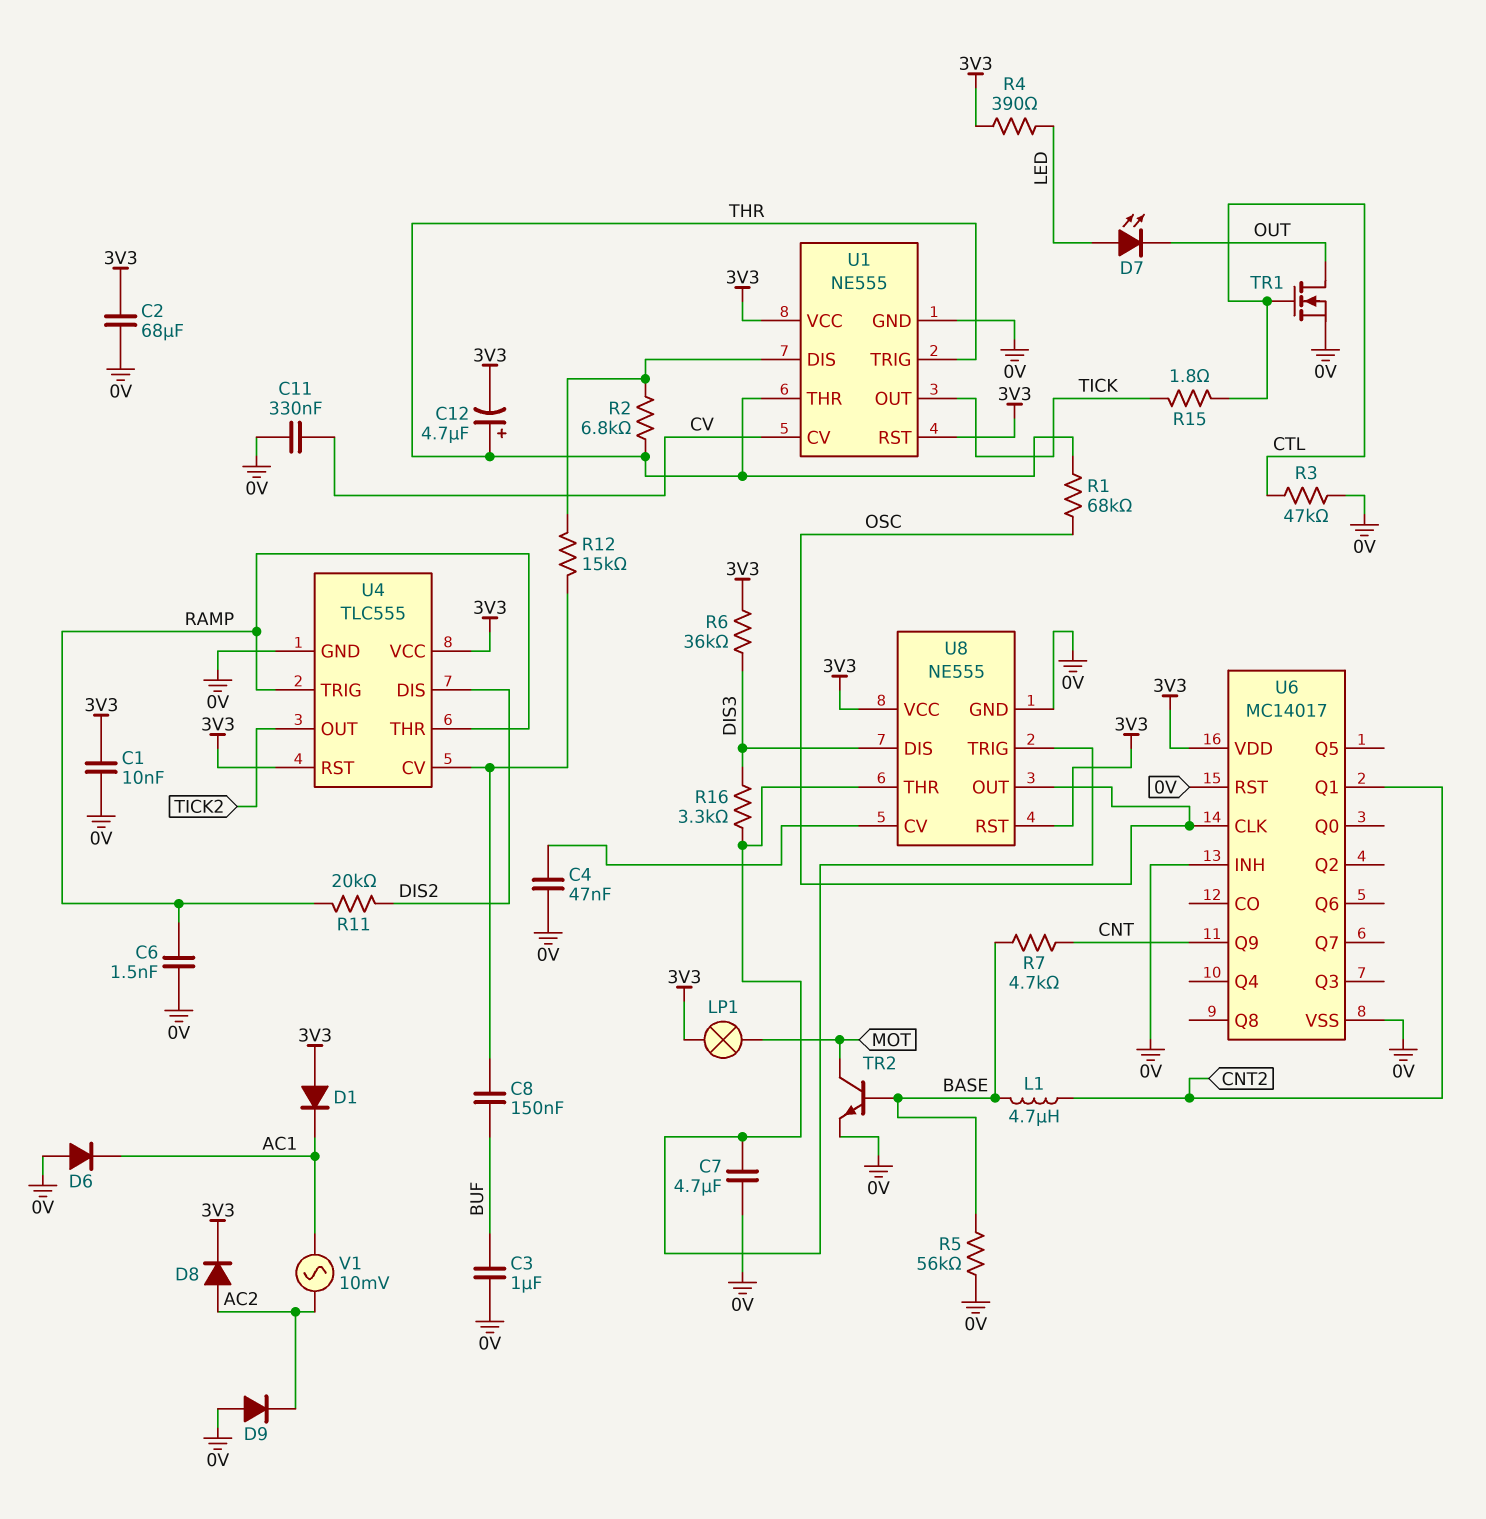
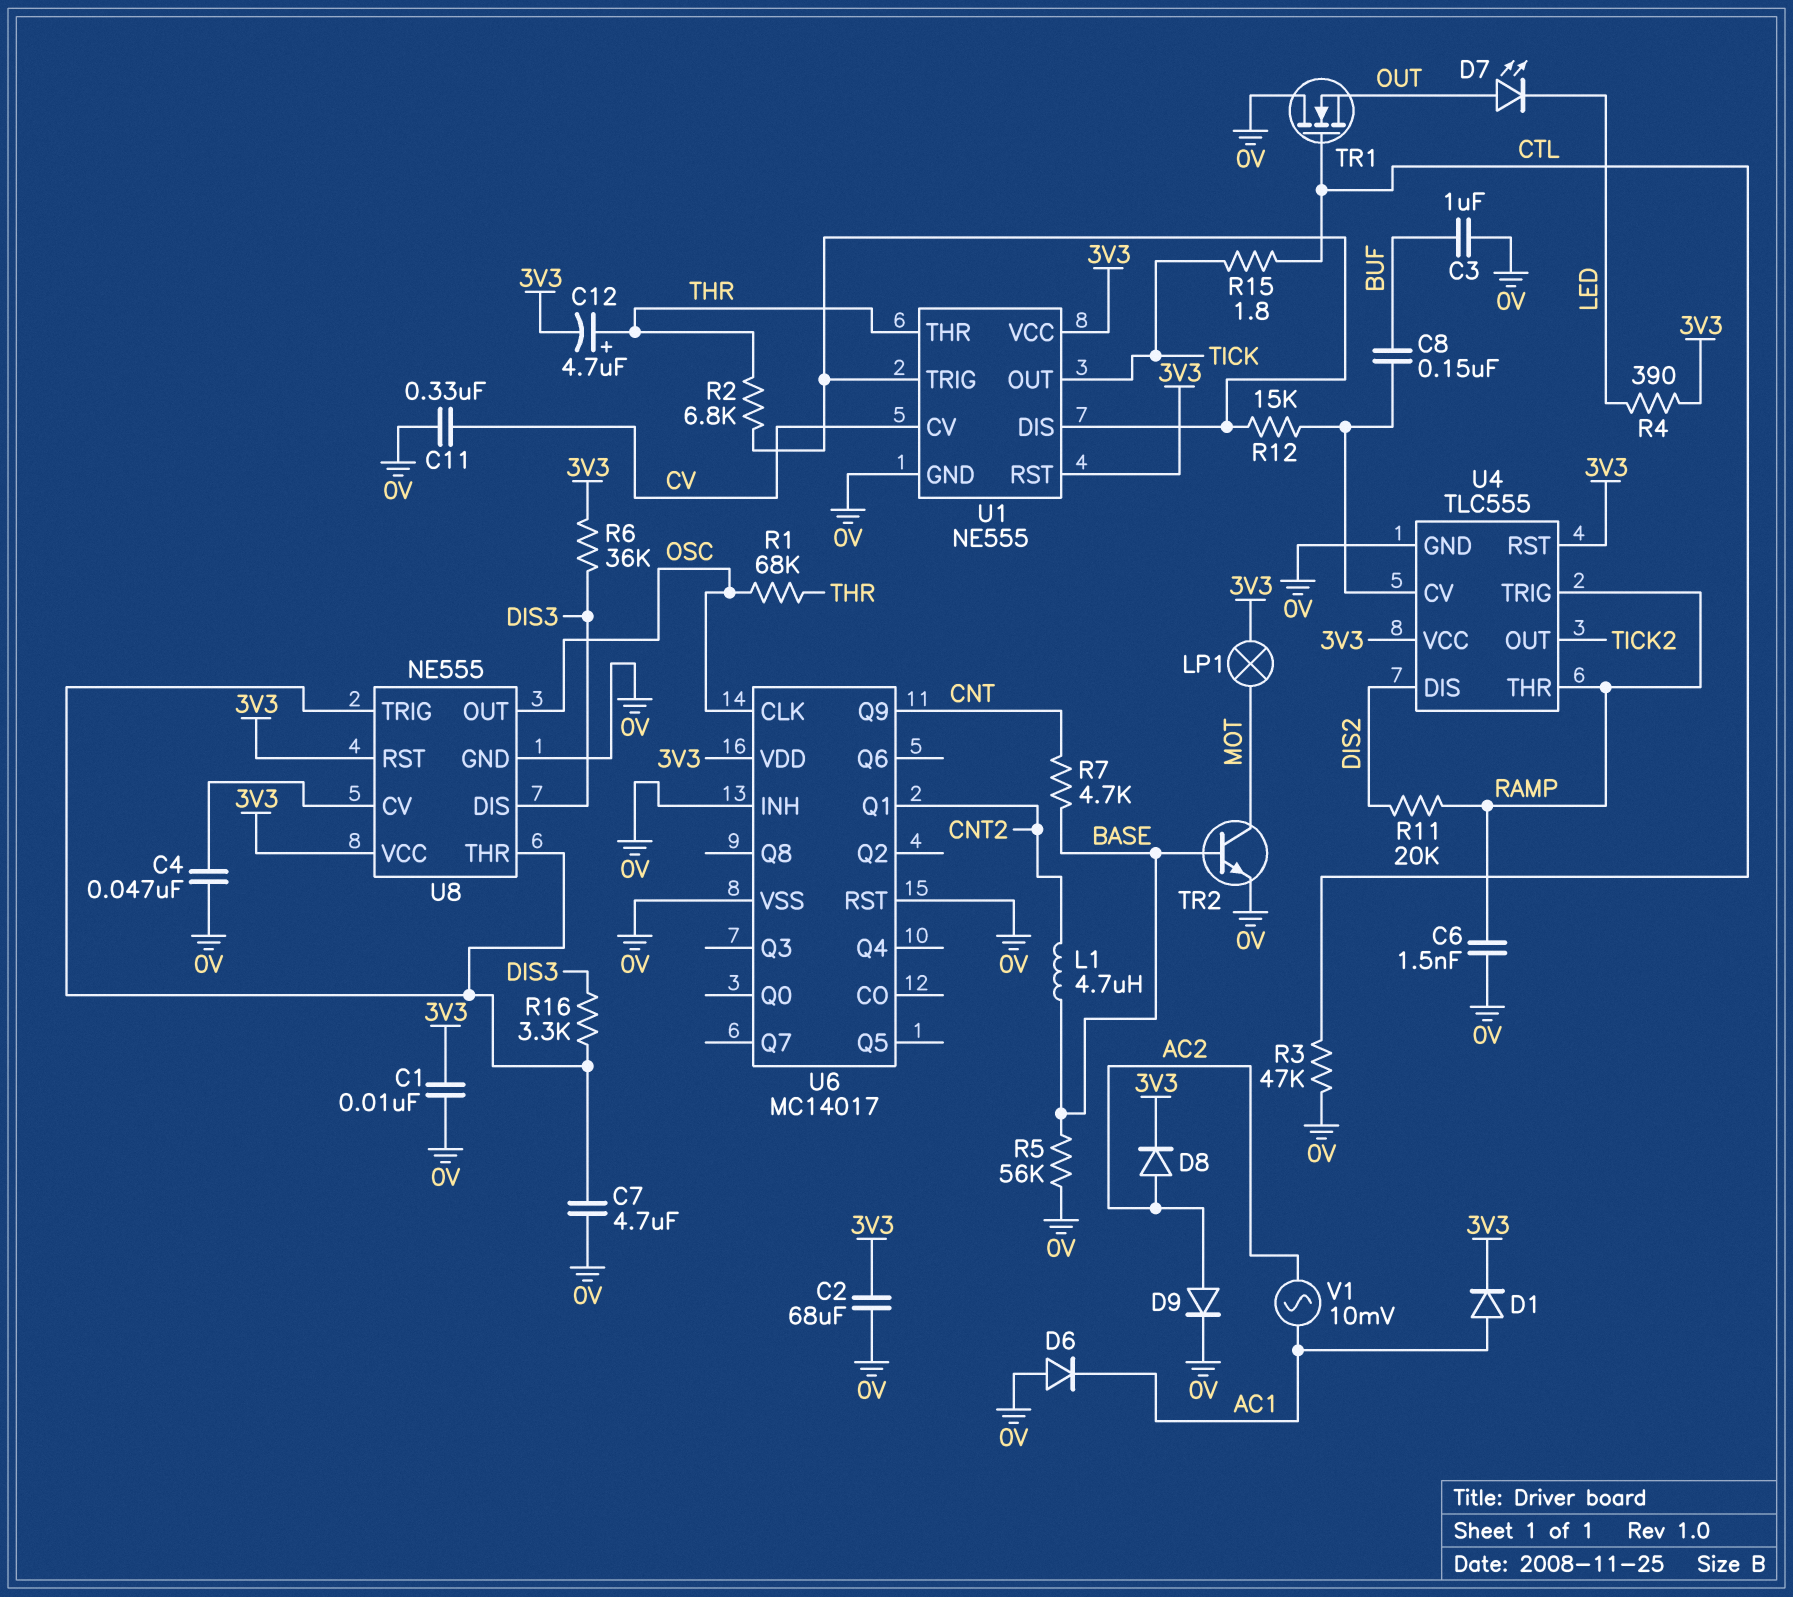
D1: diode (A 3V3, K AC1) -> diode (A AC1, K 3V3)
D7: LED (A LED, K OUT) -> LED (A OUT, K LED)
D9: diode (A 0V, K AC2) -> diode (A AC2, K 0V)
TR1: NMOS (G CTL, D OUT, S 0V) -> NMOS (G CTL, D 0V, S OUT)
U1 pin TRIG: THR -> U1/DIS

